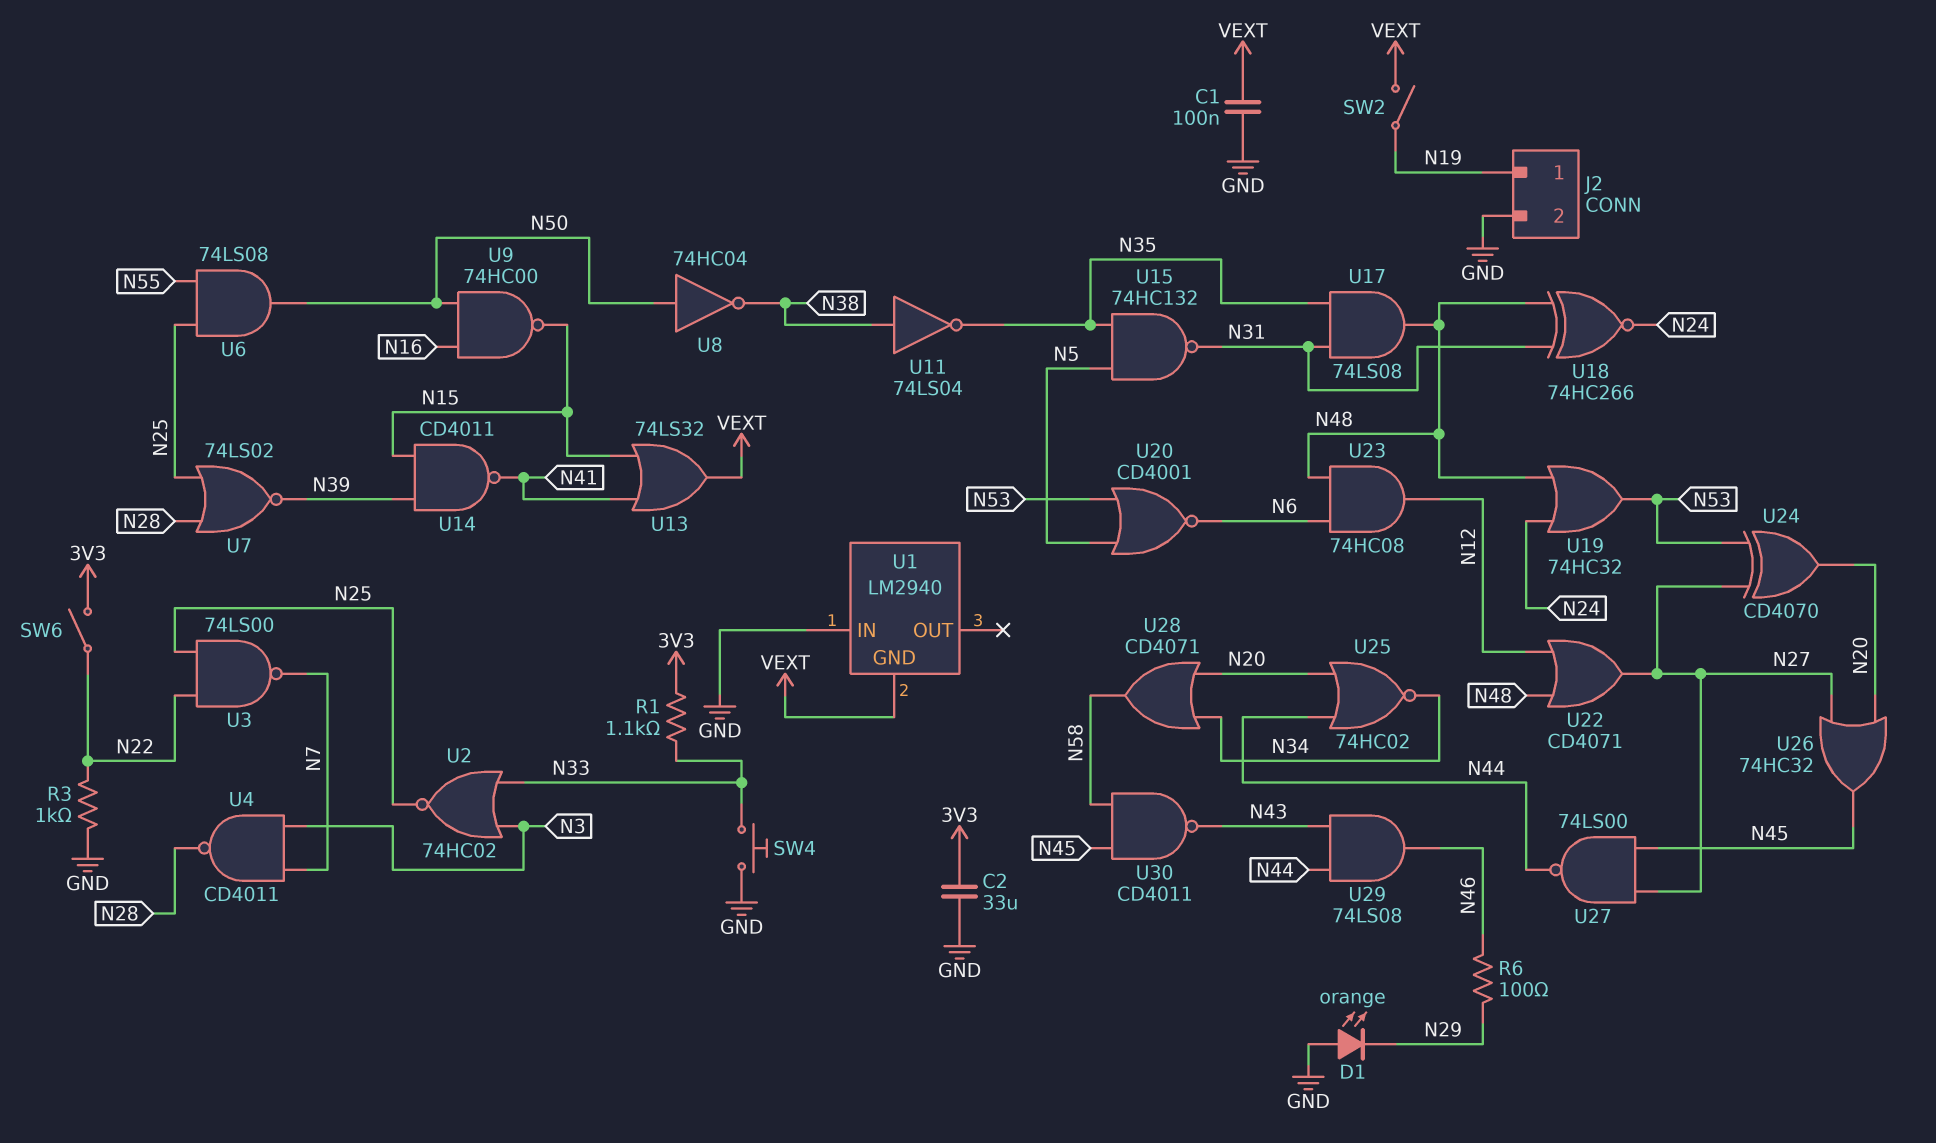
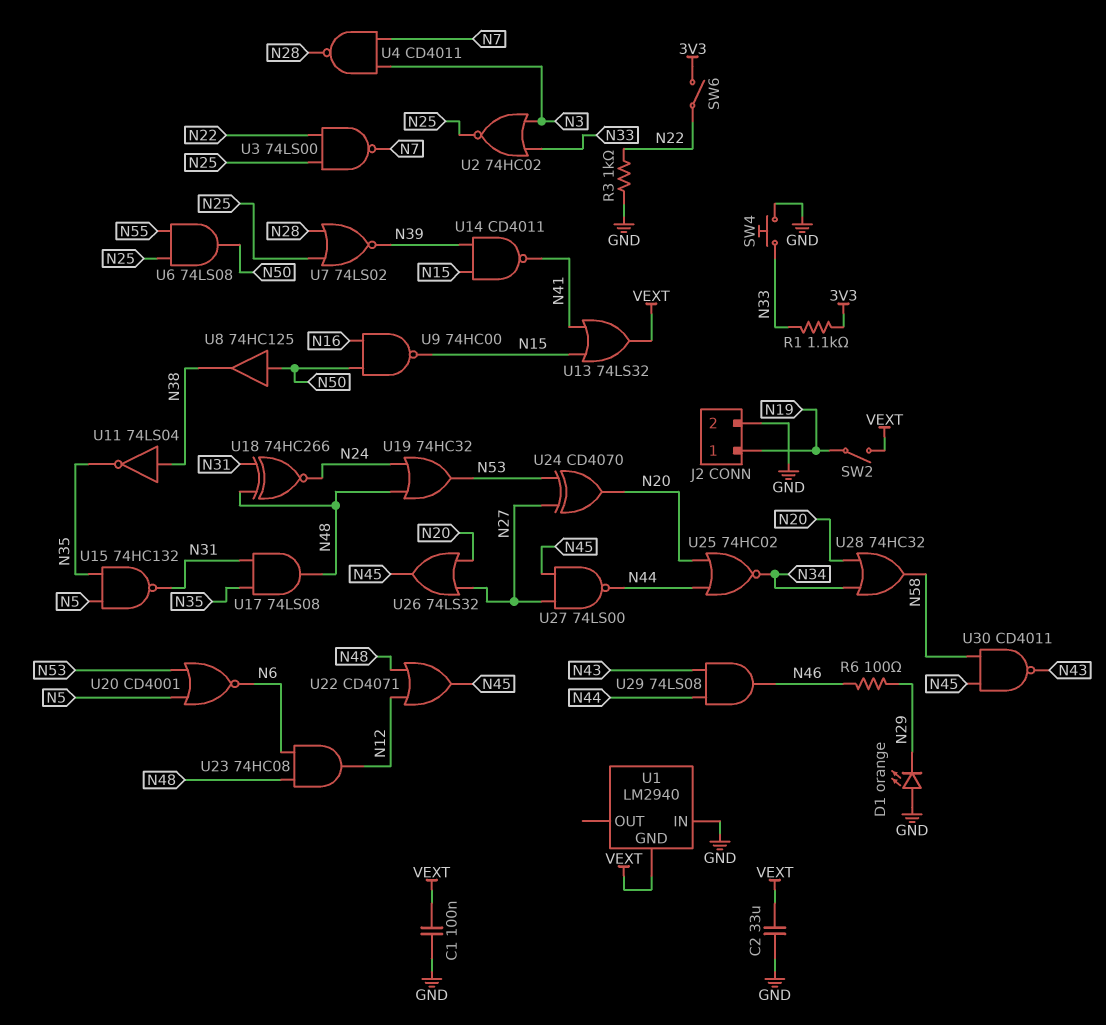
C2: 33uF (3V3, GND) -> 33uF (GND, VEXT)
U8: NOT 74HC04 (in N50, out N38) -> buffer 74HC125 (in N50, out N38)
U22: OR CD4071 (in N12, in N48, out N27) -> OR CD4071 (in N12, in N48, out N45)
U26: OR 74HC32 (in N20, in N27, out N45) -> OR 74LS32 (in N20, in N27, out N45)
U28: OR CD4071 (in N20, in N34, out N58) -> OR 74HC32 (in N20, in N34, out N58)

